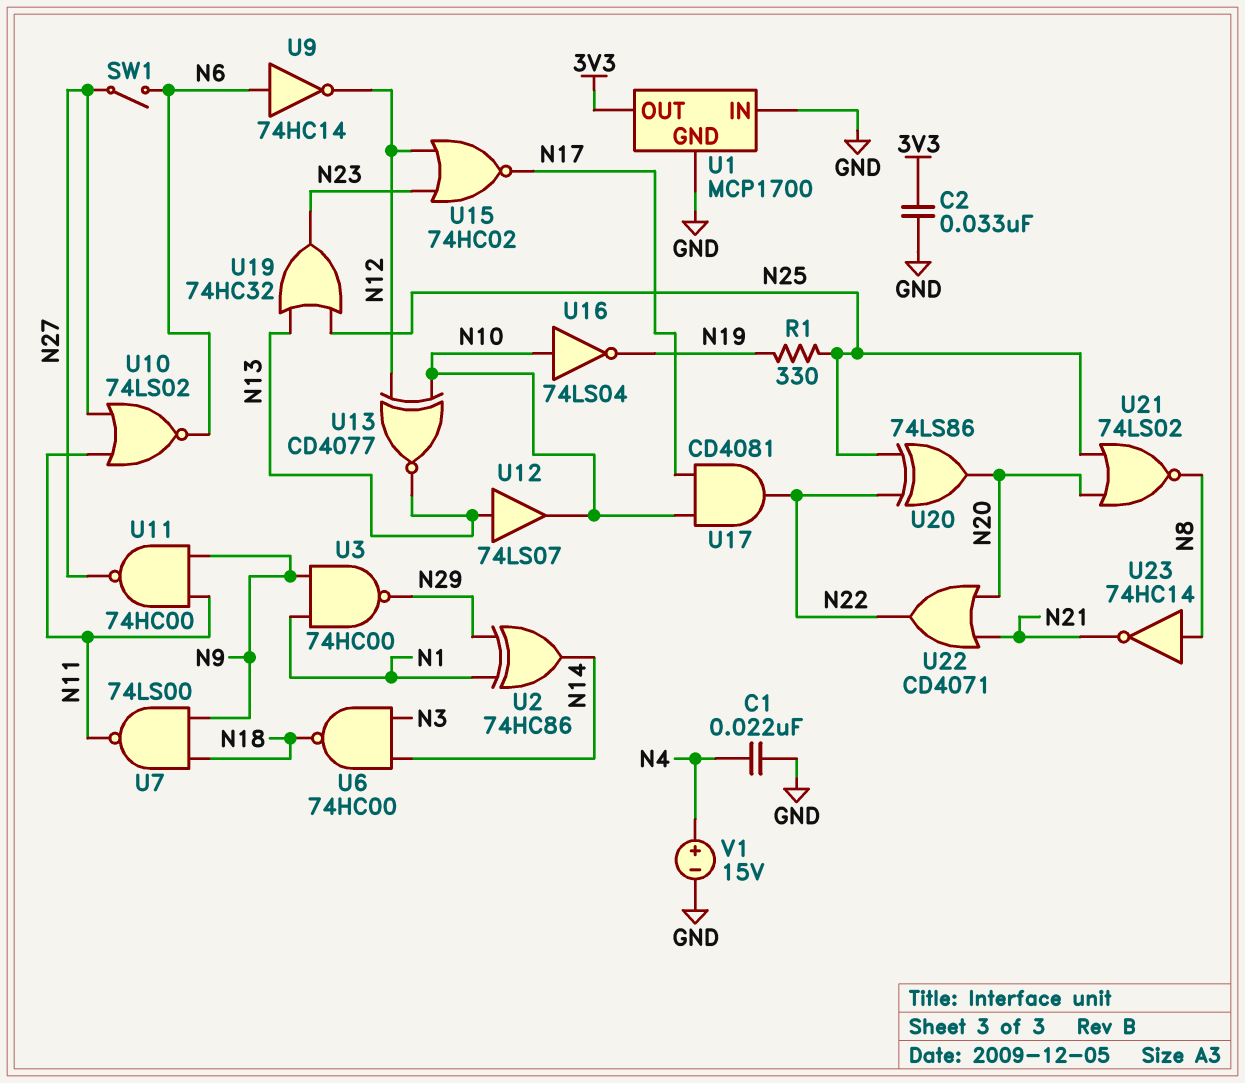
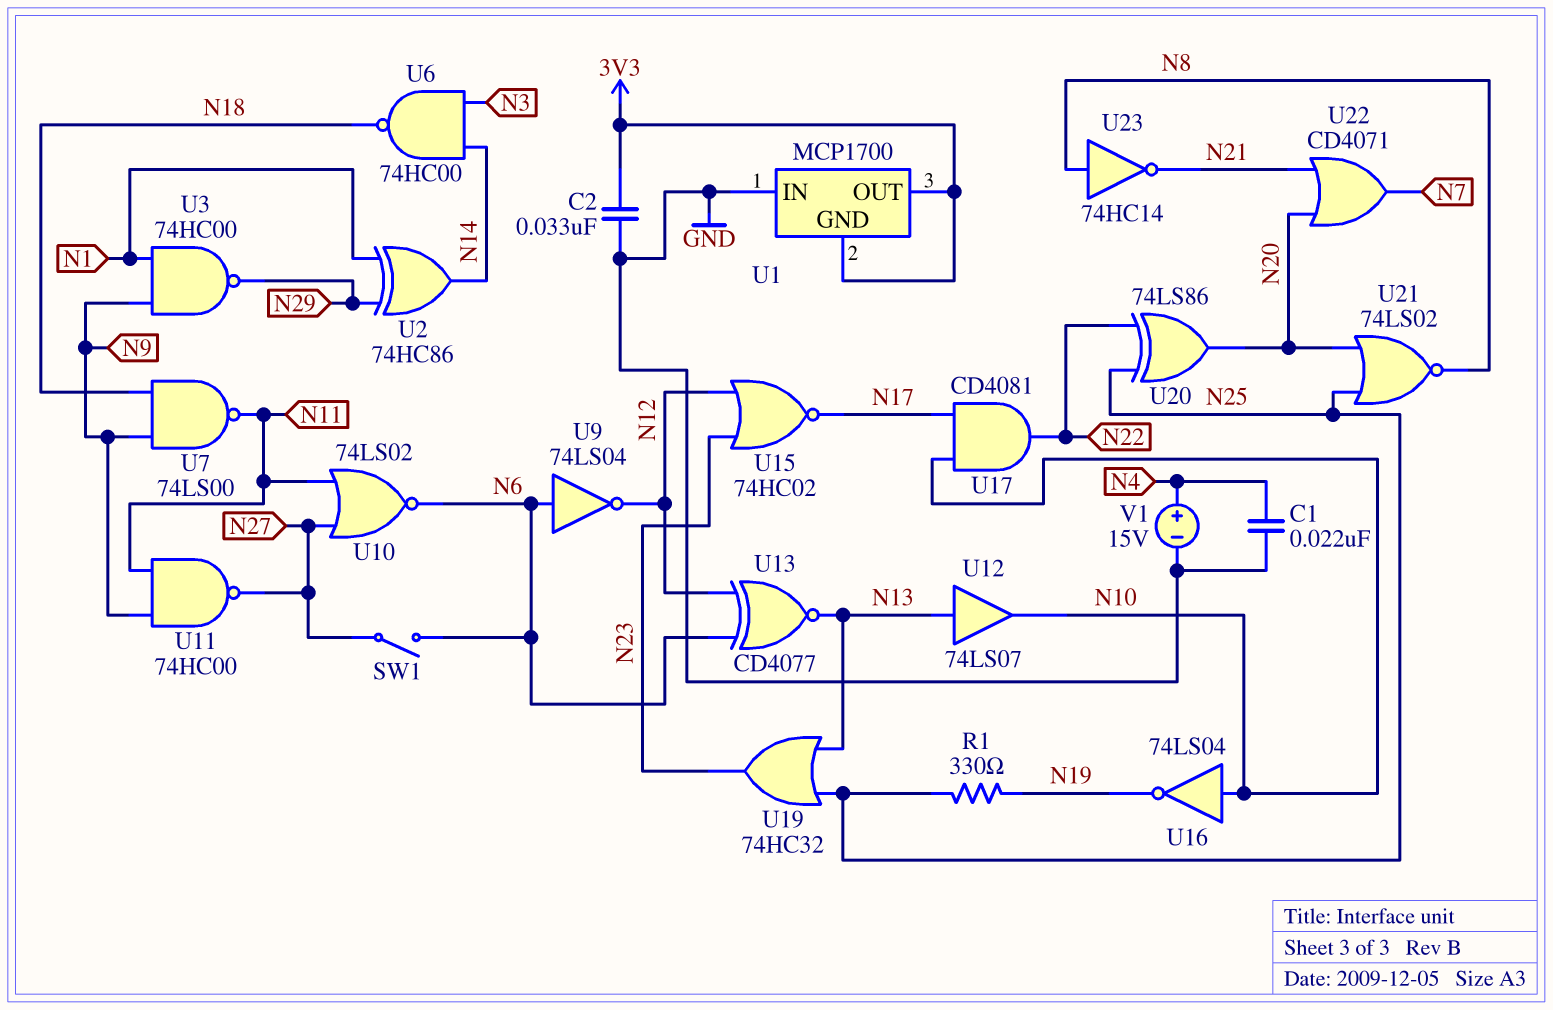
U1 pin GND: GND -> 3V3
U9: NOT 74HC14 (in N6, out N12) -> NOT 74LS04 (in N6, out N12)
U13: XNOR CD4077 (in N10, in N12, out N13) -> XNOR CD4077 (in N6, in N12, out N13)
U22: OR CD4071 (in N20, in N21, out N22) -> OR CD4071 (in N20, in N21, out N7)

